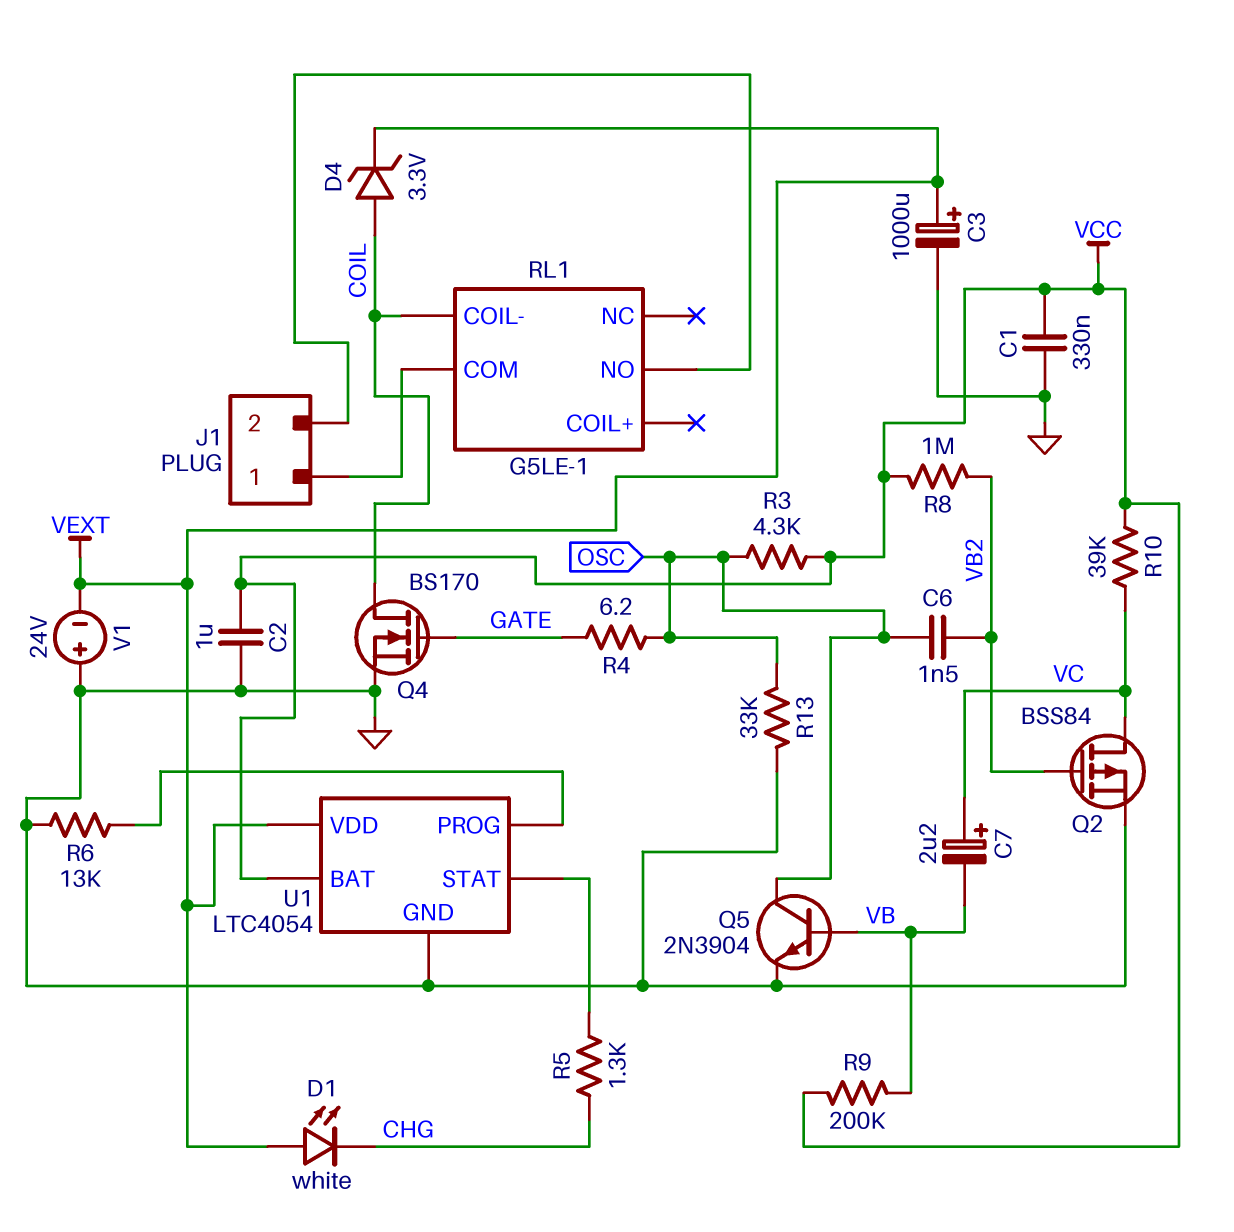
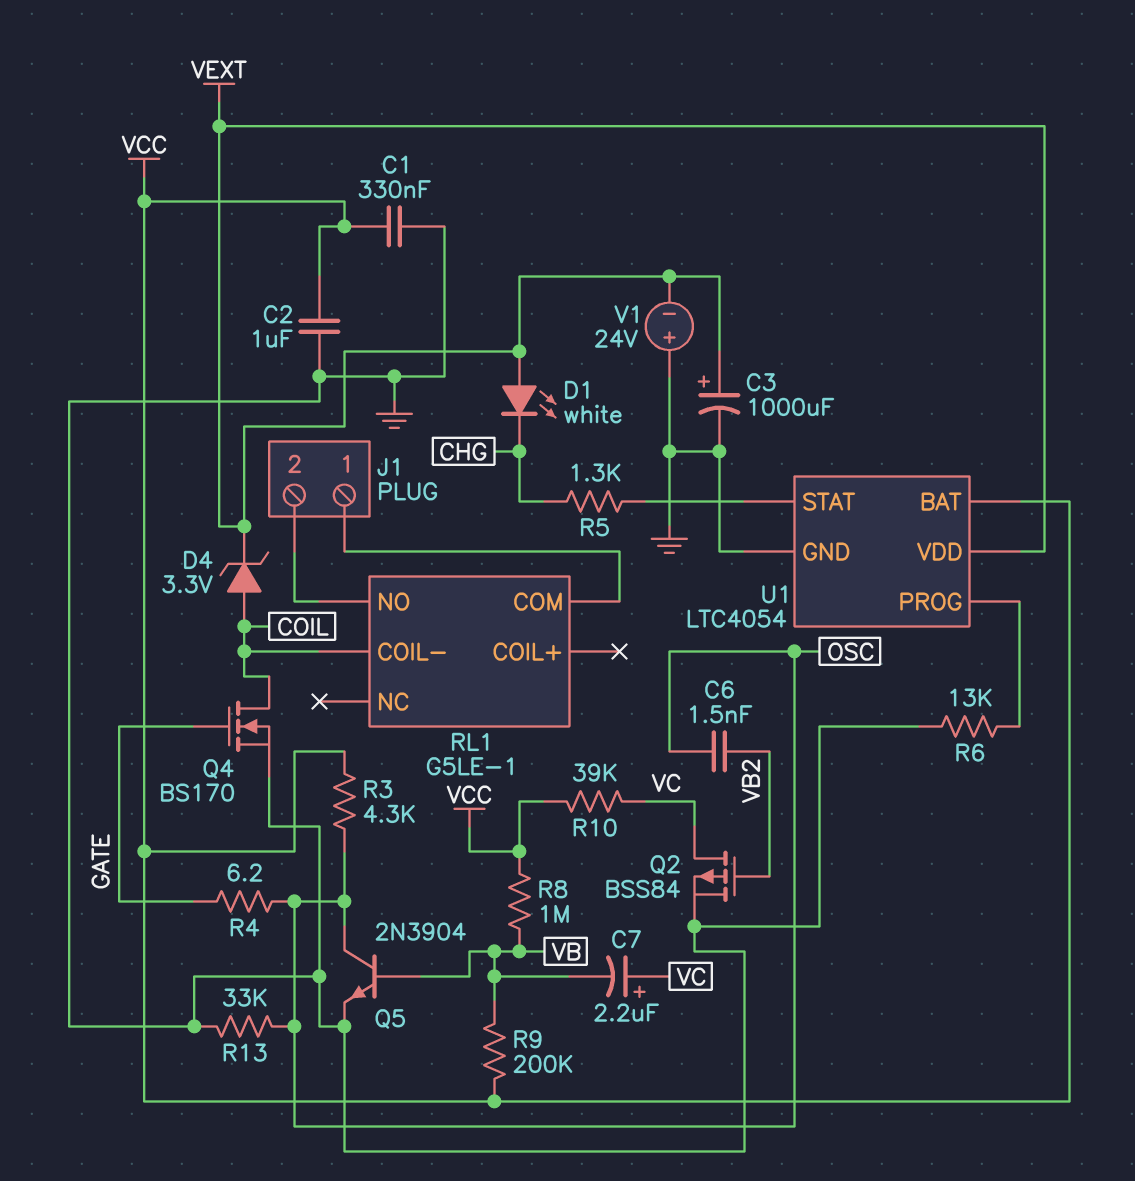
R8: 1M (VB2, VCC) -> 1M (VB, VCC)

